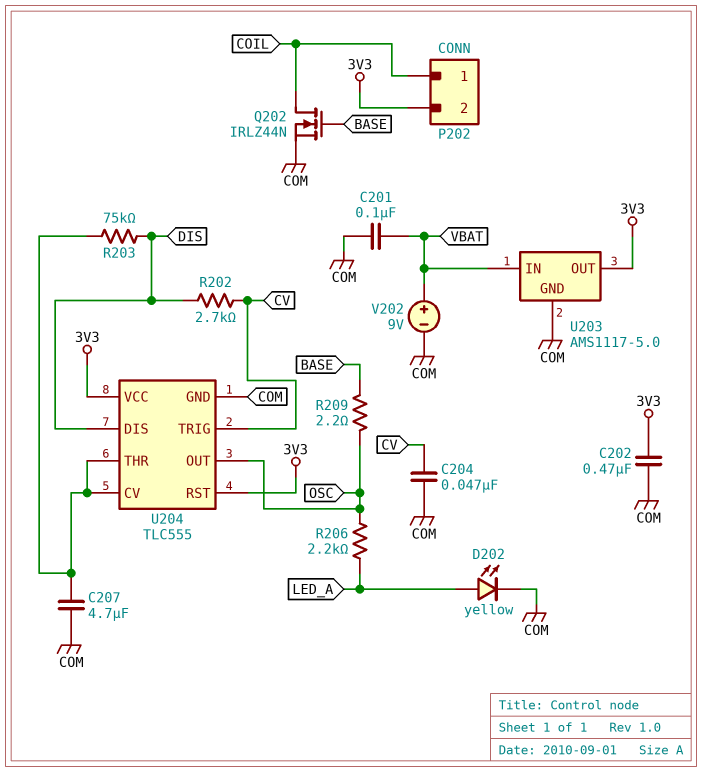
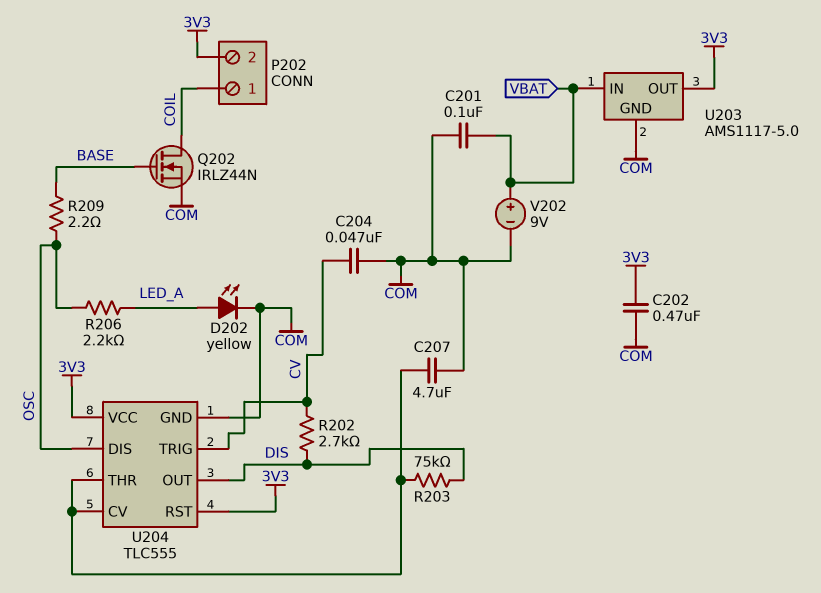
U204 pin DIS: DIS -> OSC
U204 pin OUT: OSC -> DIS

